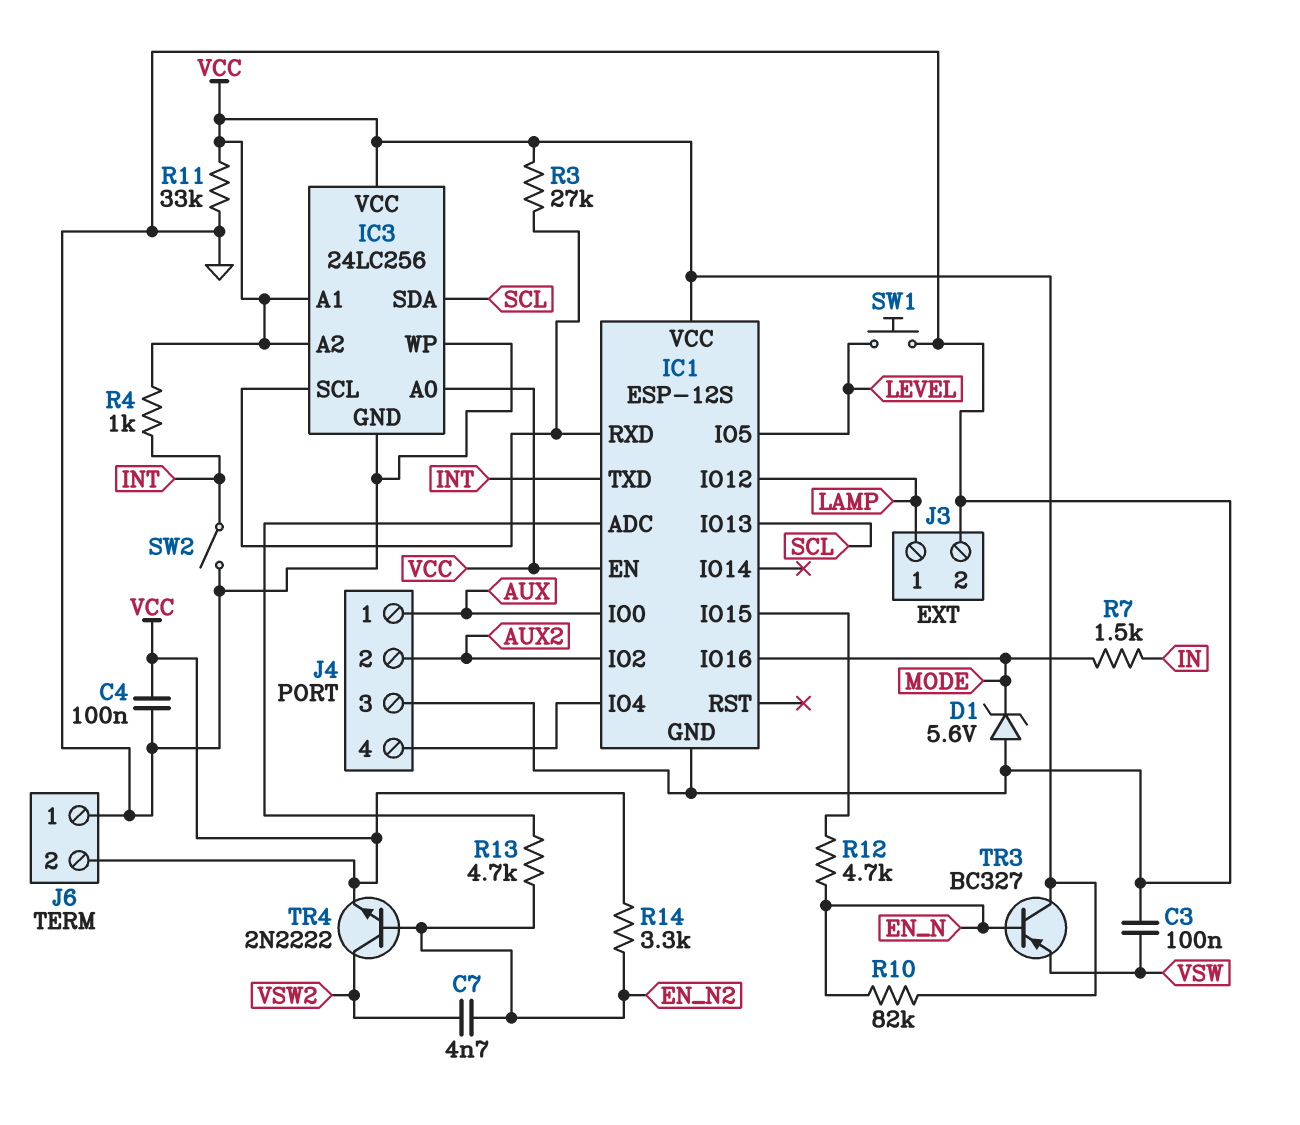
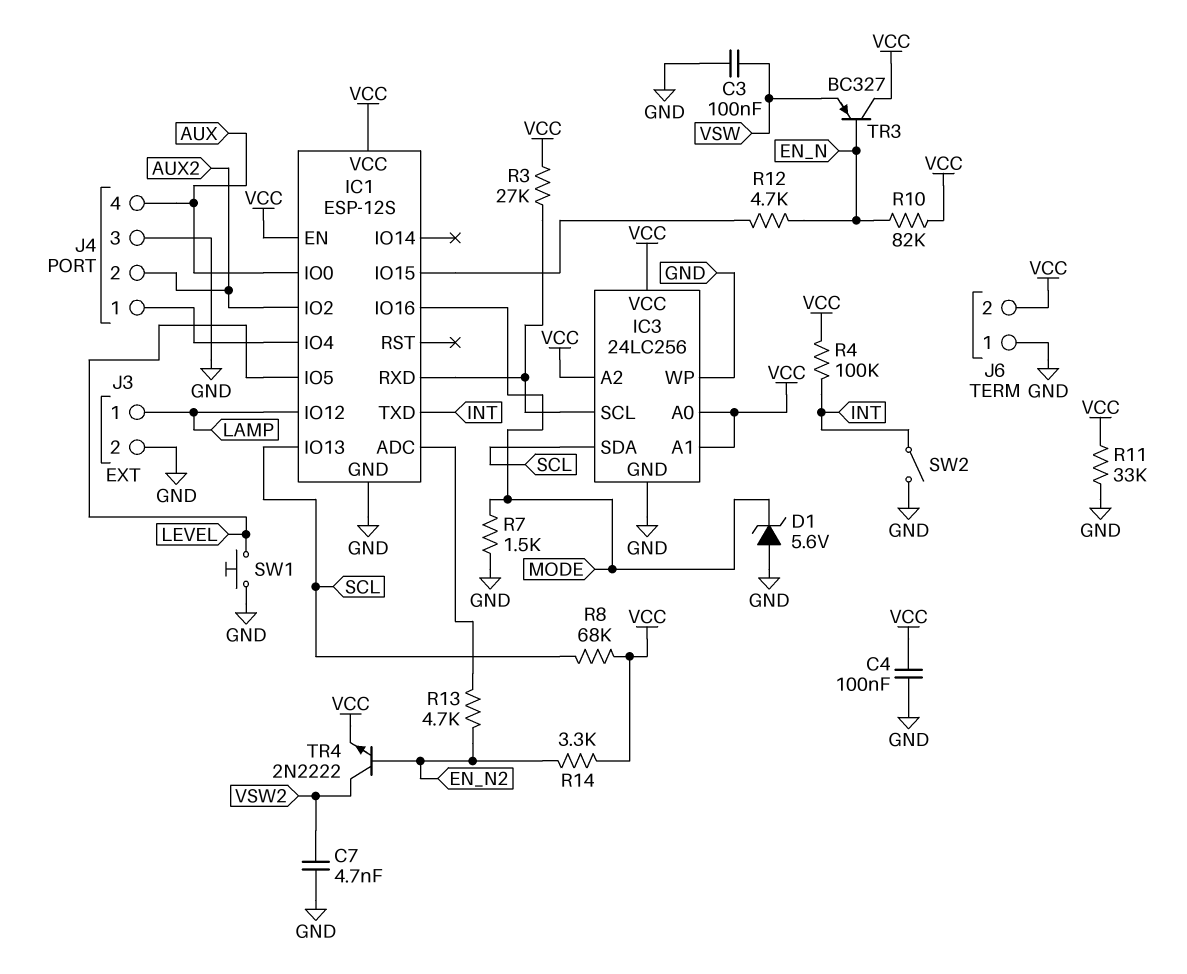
C7: 4.7nF (EN_N2, VSW2) -> 4.7nF (GND, VSW2)
J4 pin 1: AUX -> IC1/IO4
J4 pin 4: IC1/IO4 -> AUX
R4: 1k (INT, VCC) -> 100k (INT, VCC)
R7: 1.5k (IN, MODE) -> 1.5k (GND, MODE)
R8: none -> 68k (SCL, VCC)

